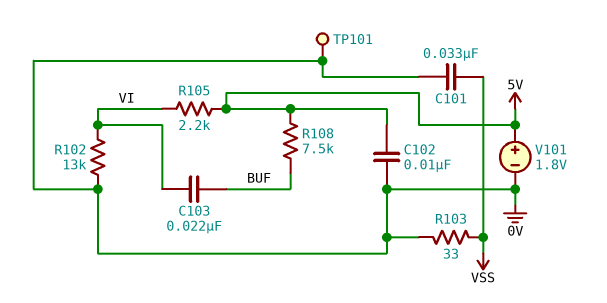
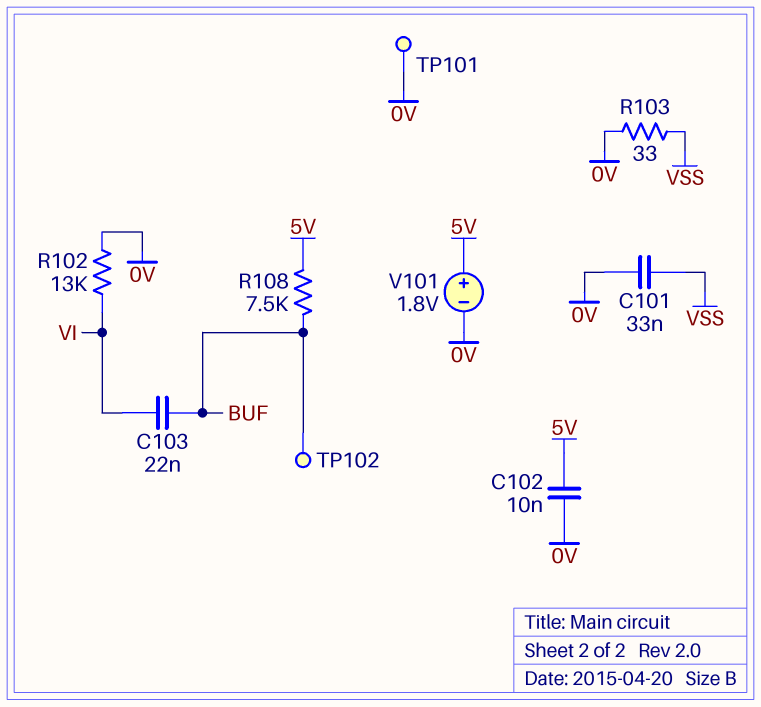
R105: 2.2k (5V, VI) -> none
TP102: none -> test point (BUF)

